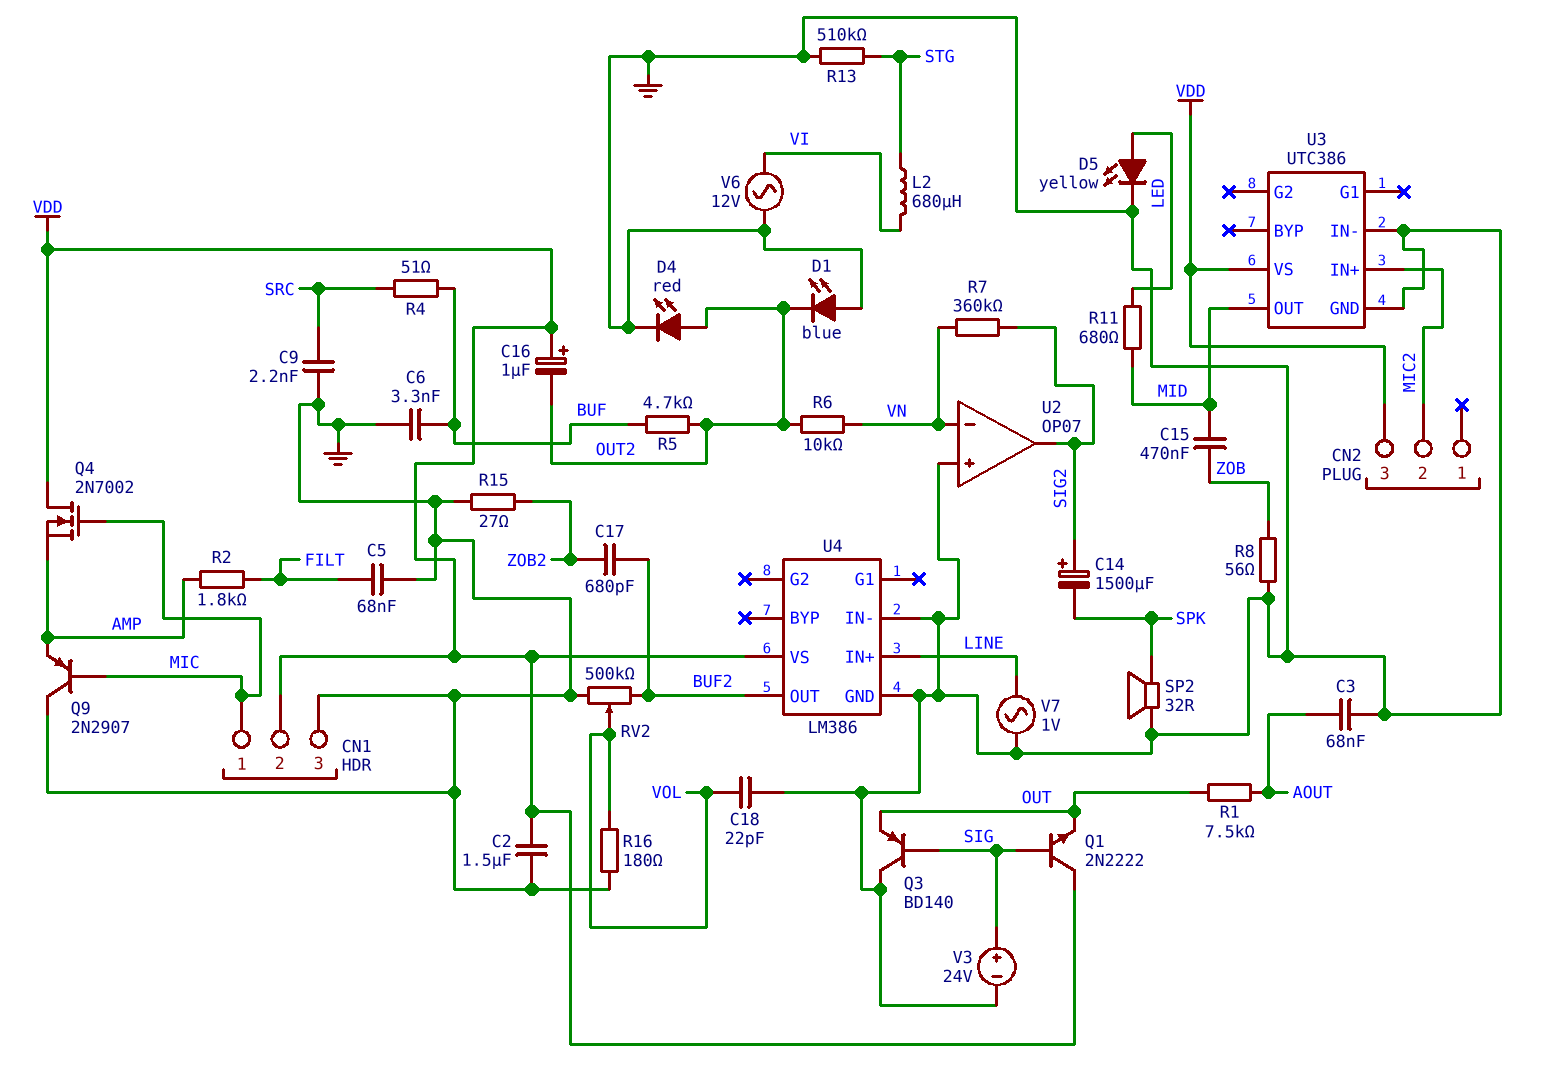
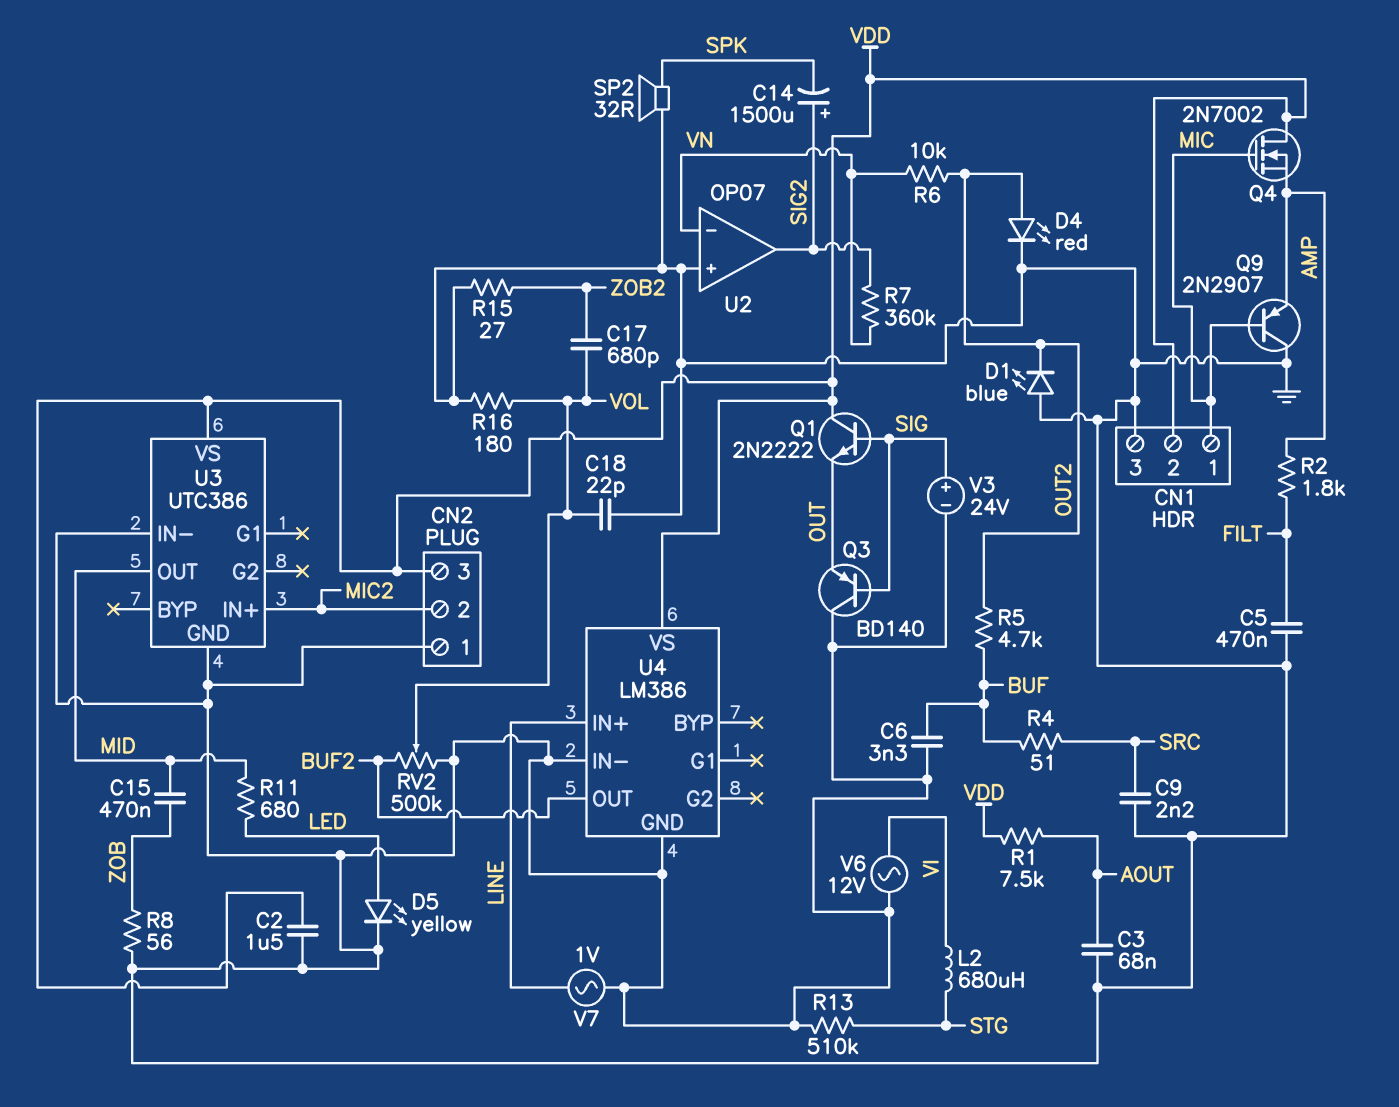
C5: 68nF (FILT, GND) -> 470nF (FILT, GND)
C16: 1uF (plus VDD, minus OUT2) -> none
C17: 680pF (BUF2, ZOB2) -> 680pF (VOL, ZOB2)
CN2 pin 1: none -> GND
R1: 7.5k (AOUT, OUT) -> 7.5k (AOUT, VDD)

